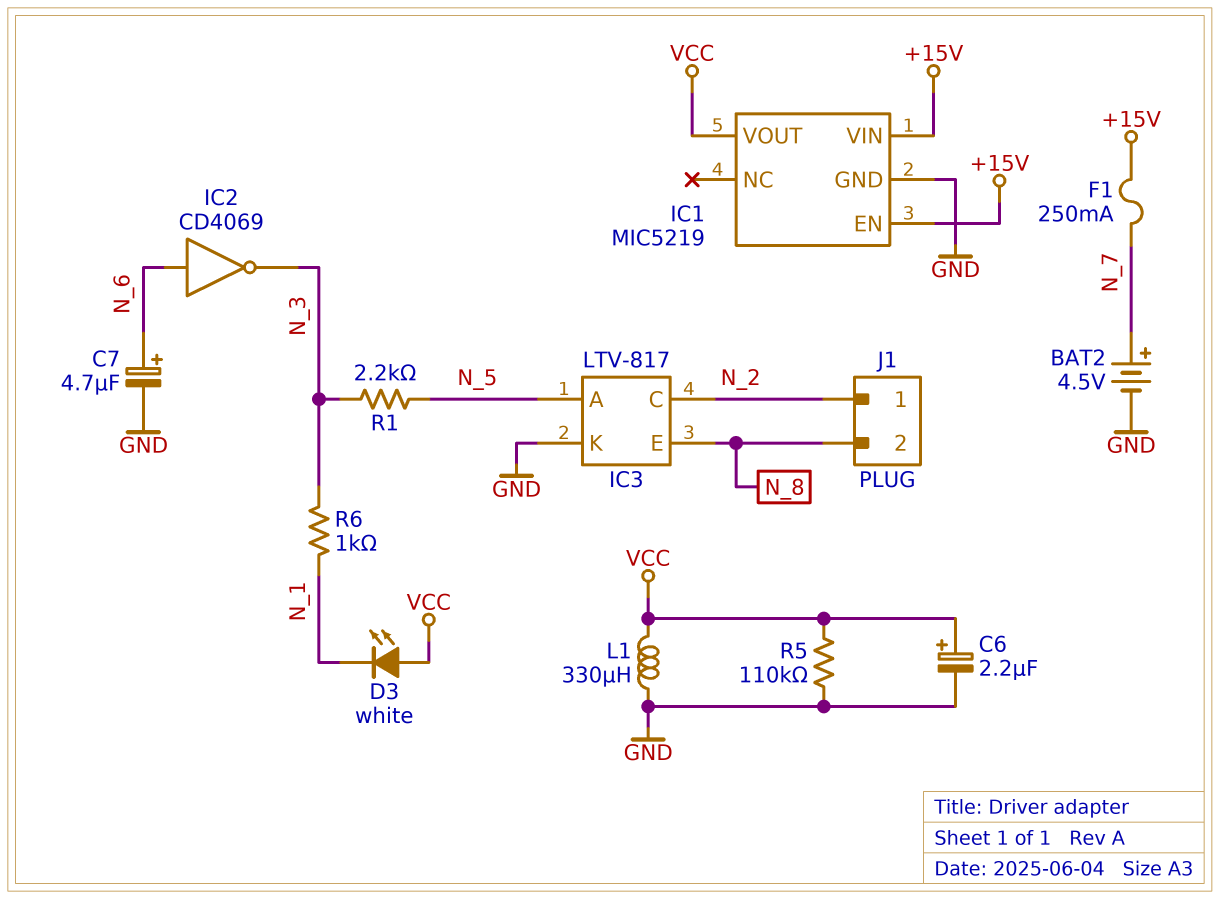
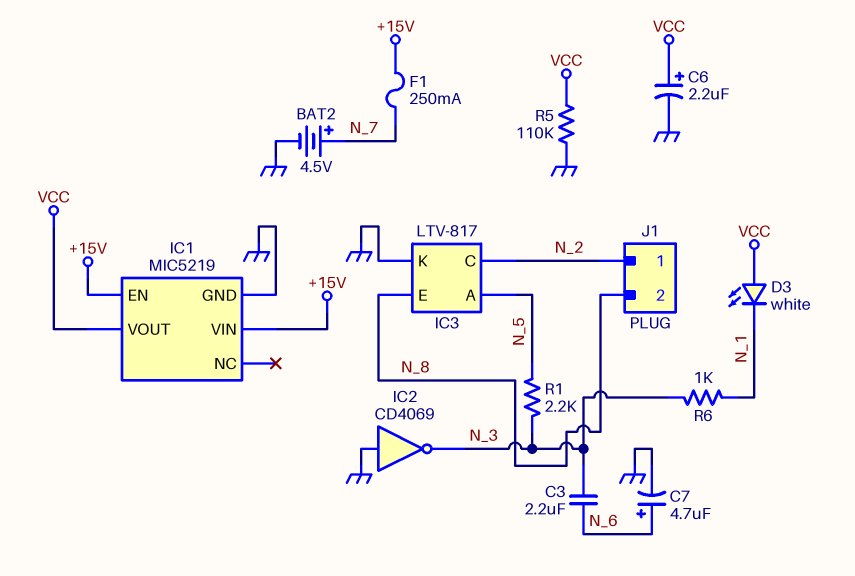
C3: none -> 2.2uF (N_3, N_6)
IC2: NOT CD4069 (in N_6, out N_3) -> NOT CD4069 (in GND, out N_3)
L1: 330uH (GND, VCC) -> none

